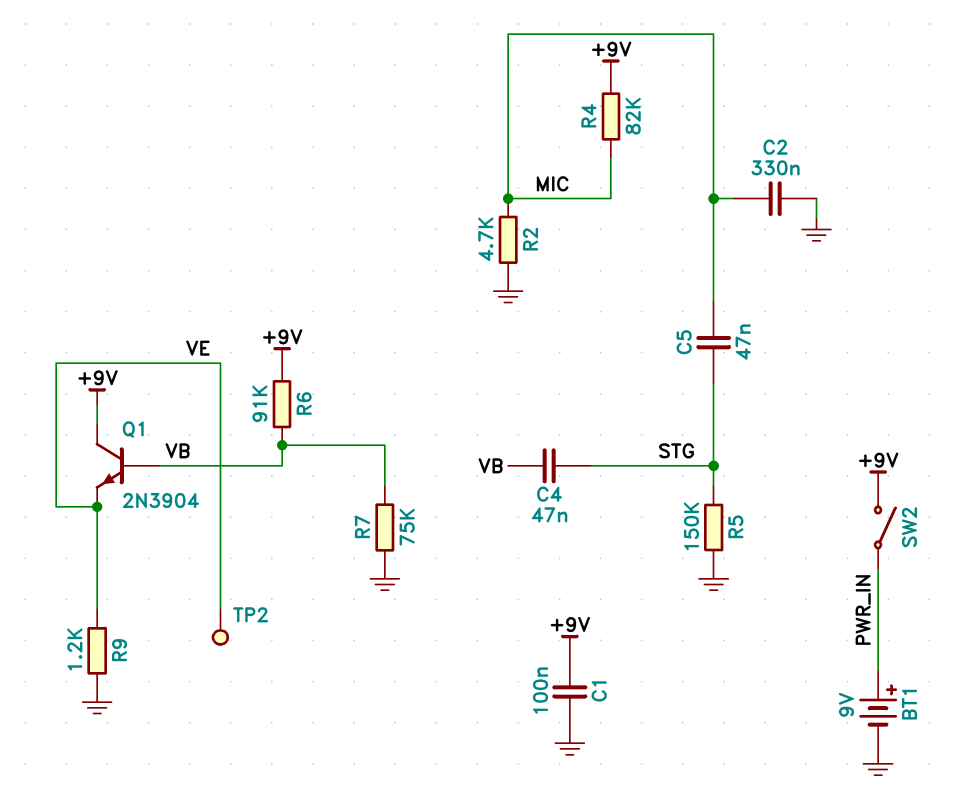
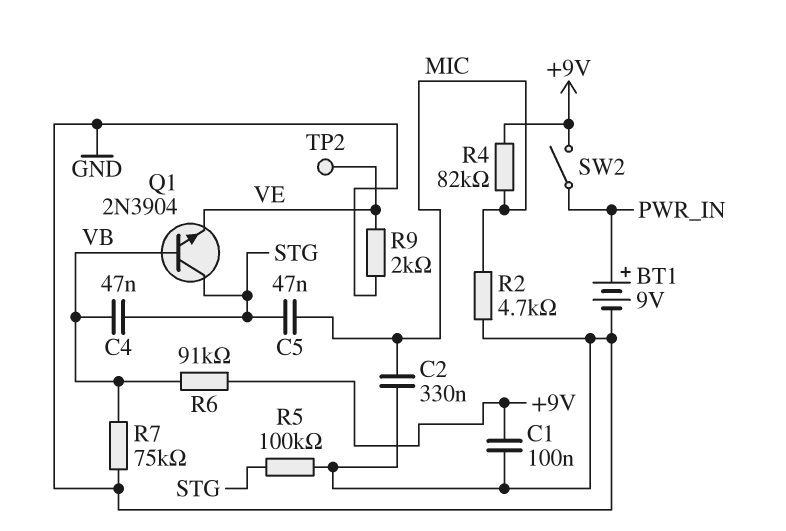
Q1: NPN 2N3904 (B VB, C +9V, E VE) -> NPN 2N3904 (B VB, C STG, E VE)
R5: 150k (GND, STG) -> 100k (GND, STG)
R9: 1.2k (GND, VE) -> 2k (GND, VE)

